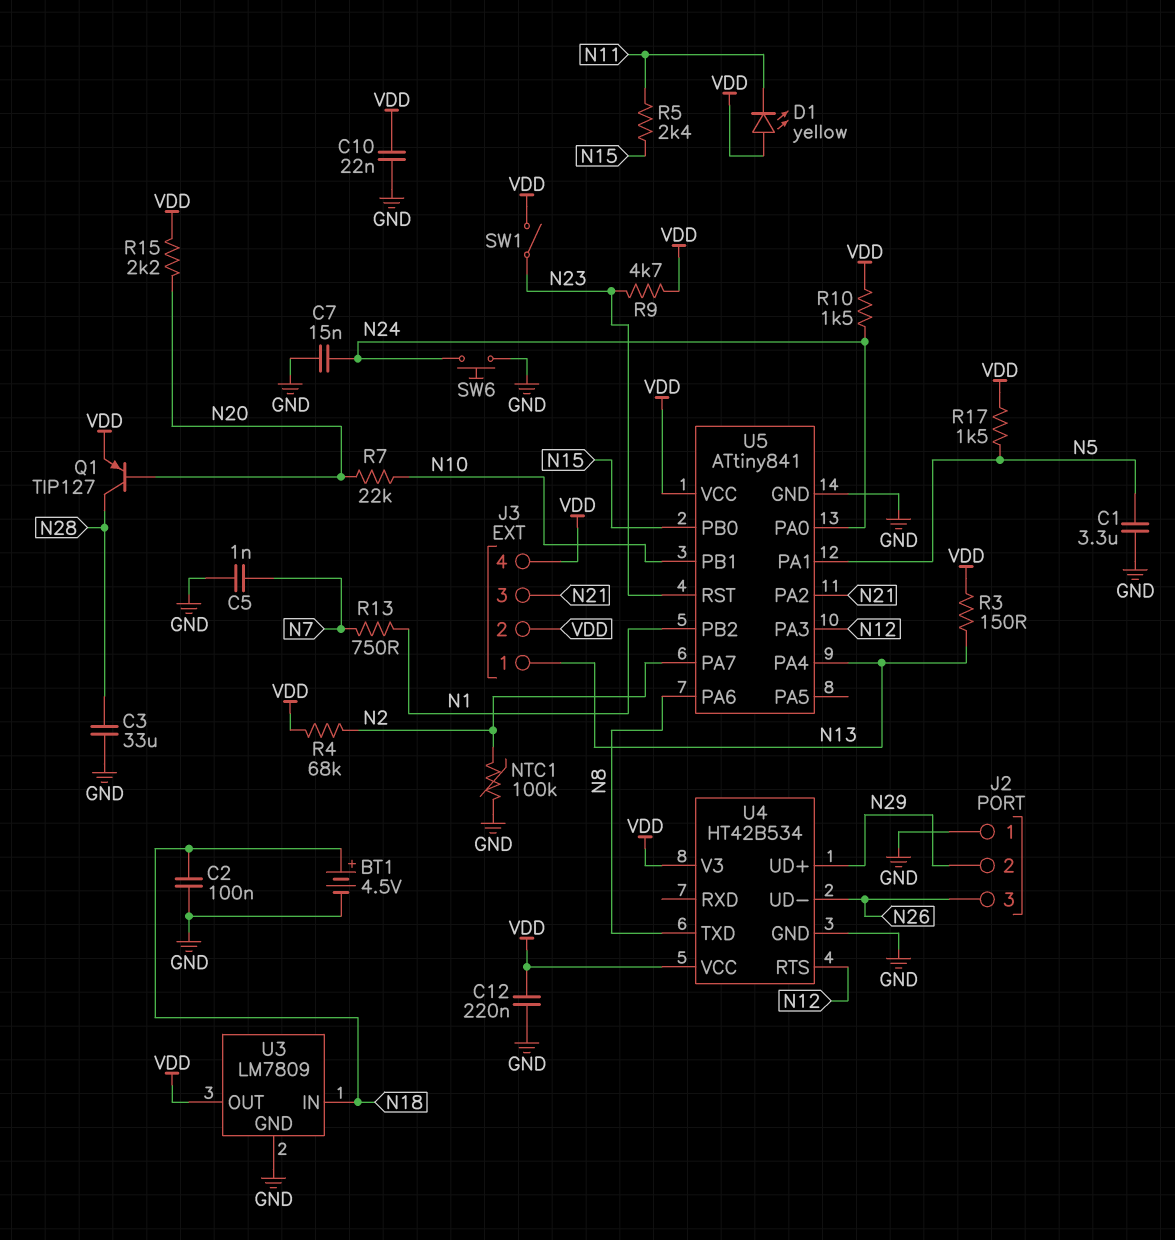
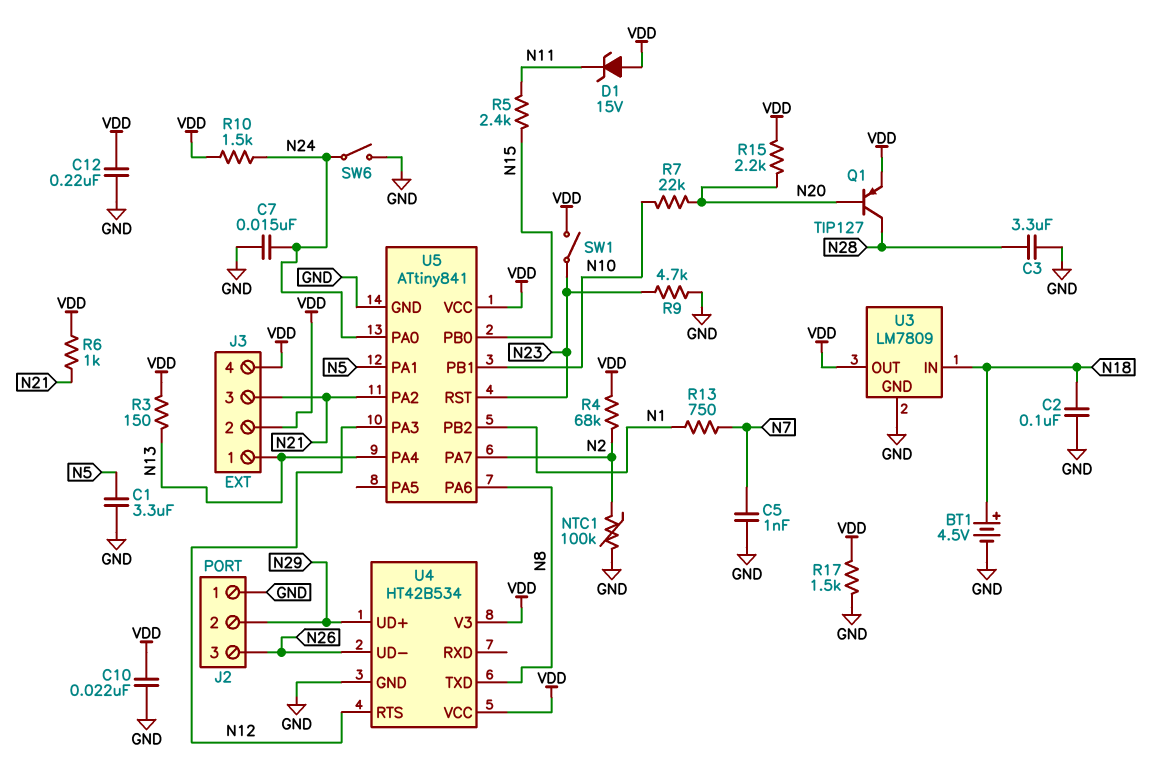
C3: 33uF (GND, N28) -> 3.3uF (GND, N28)
D1: LED yellow (A VDD, K N11) -> zener 15V (A VDD, K N11)
R6: none -> 1k (N21, VDD)
R9: 4.7k (N23, VDD) -> 4.7k (GND, N23)
R17: 1.5k (N5, VDD) -> 1.5k (GND, VDD)
SW6: button (GND, N24) -> switch (GND, N24)

